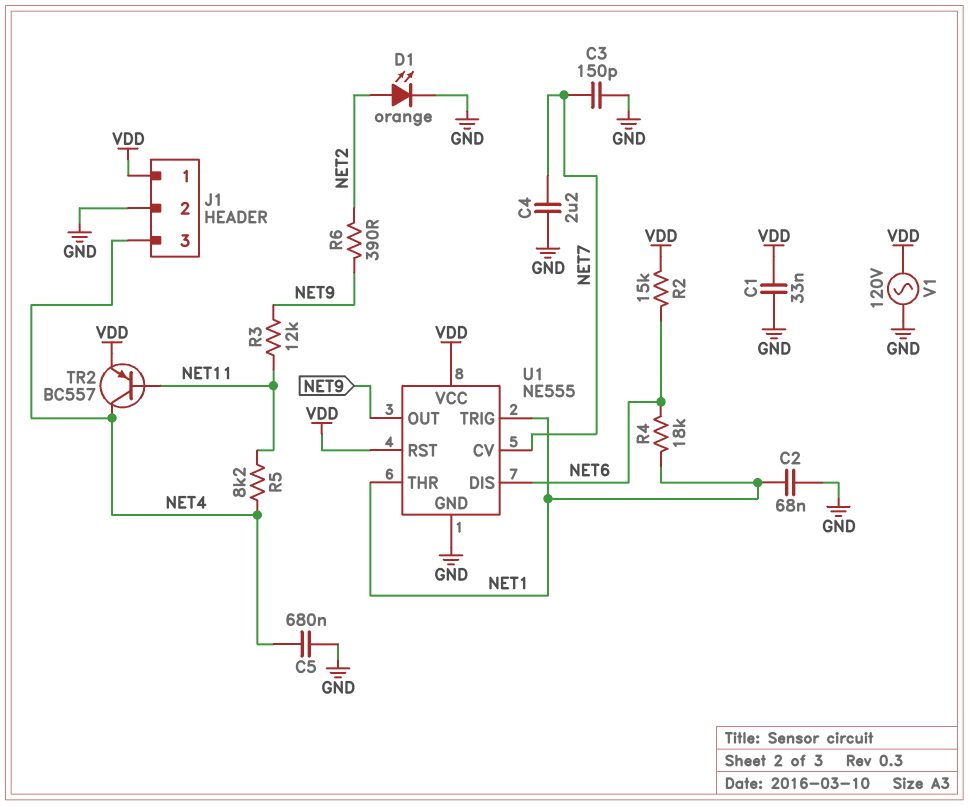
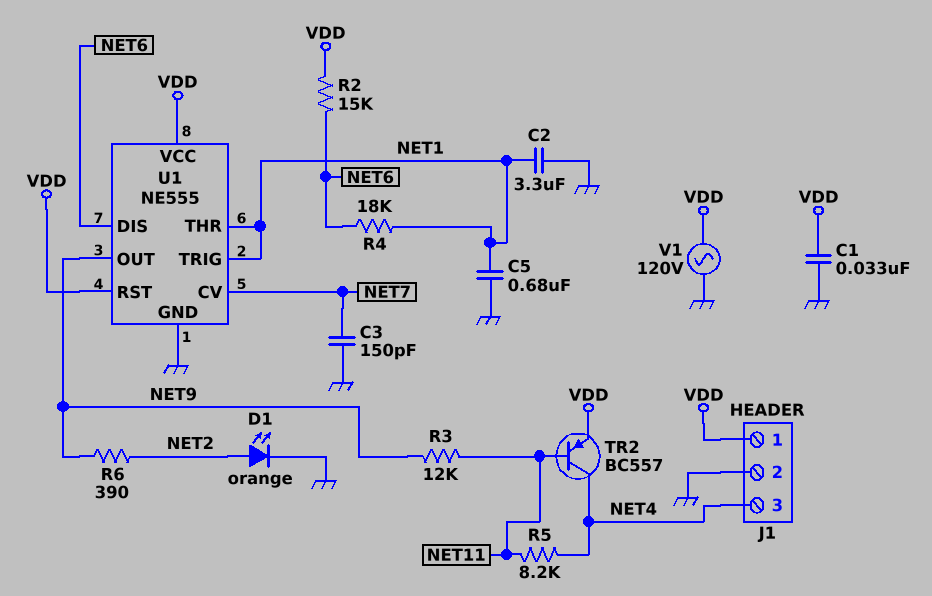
C2: 68nF (GND, NET1) -> 3.3uF (GND, NET1)
C4: 2.2uF (GND, NET7) -> none
C5: 680nF (GND, NET4) -> 680nF (GND, NET1)

